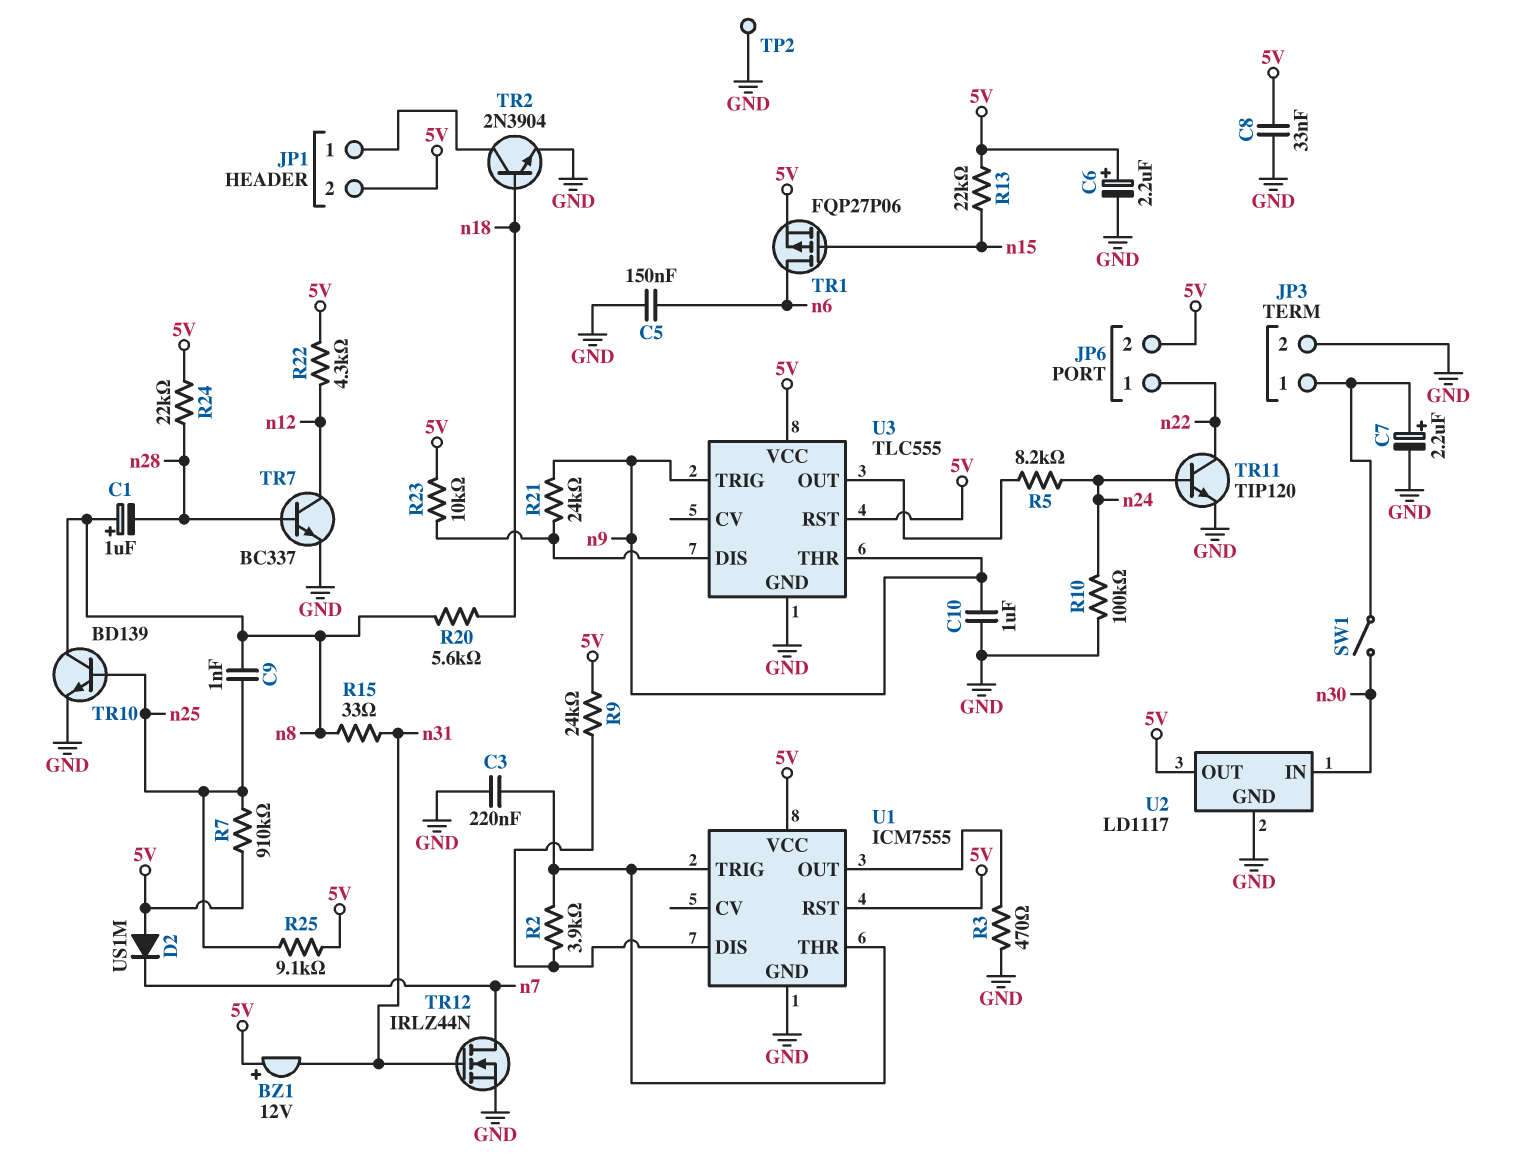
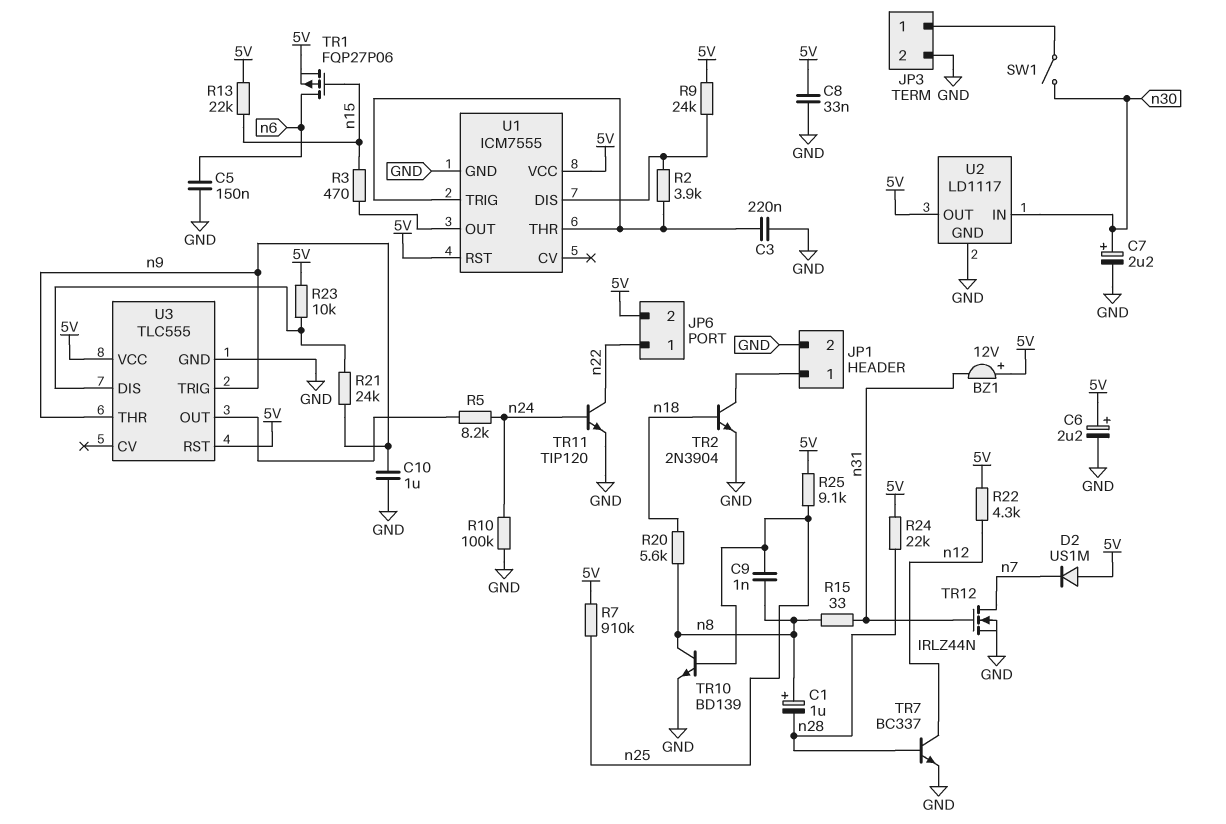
C7: 2.2uF (plus JP3/1, minus GND) -> 2.2uF (plus n30, minus GND)
JP1 pin 2: 5V -> GND
R3: 470 (GND, U1/OUT) -> 470 (U1/OUT, n15)
TP2: test point (GND) -> none

